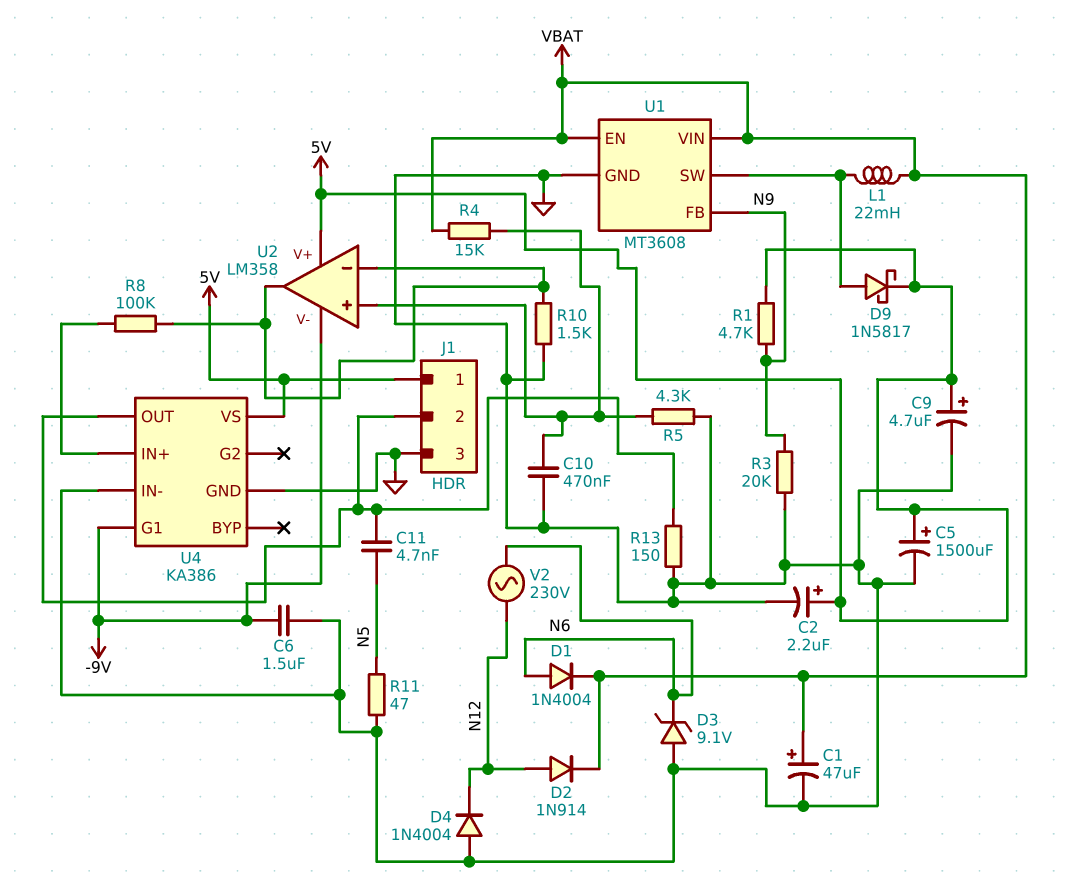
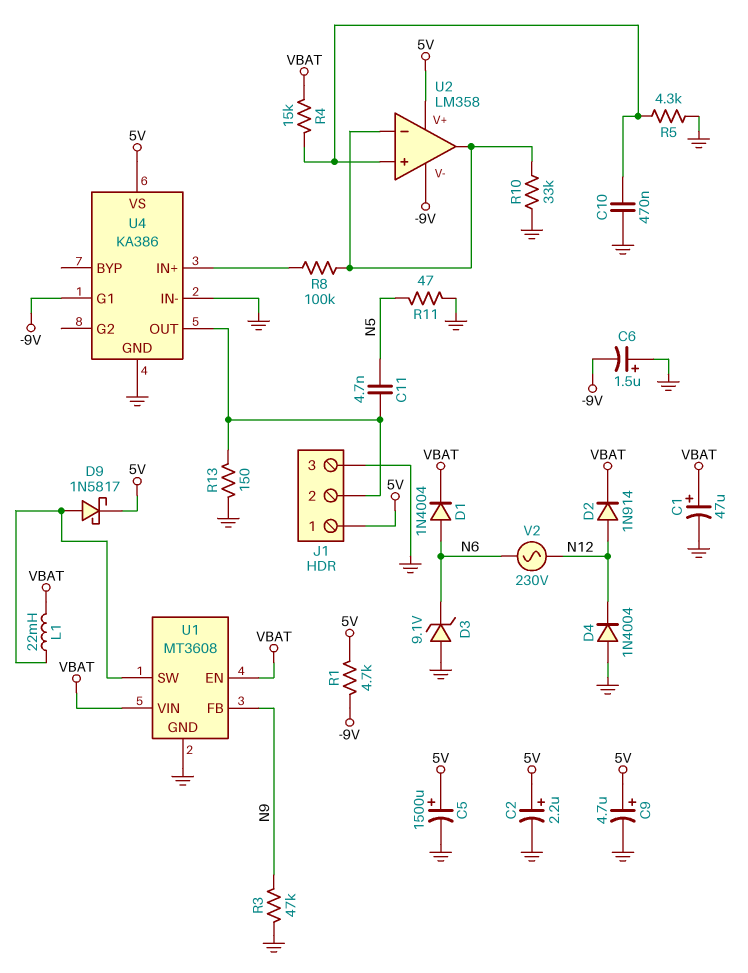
C6: 1.5uF (-9V, GND) -> 1.5uF (plus GND, minus -9V)
R1: 4.7k (5V, N9) -> 4.7k (-9V, 5V)
R3: 20k (GND, N9) -> 47k (GND, N9)
R10: 1.5k (GND, U2/in-) -> 33k (GND, U2/in-)

